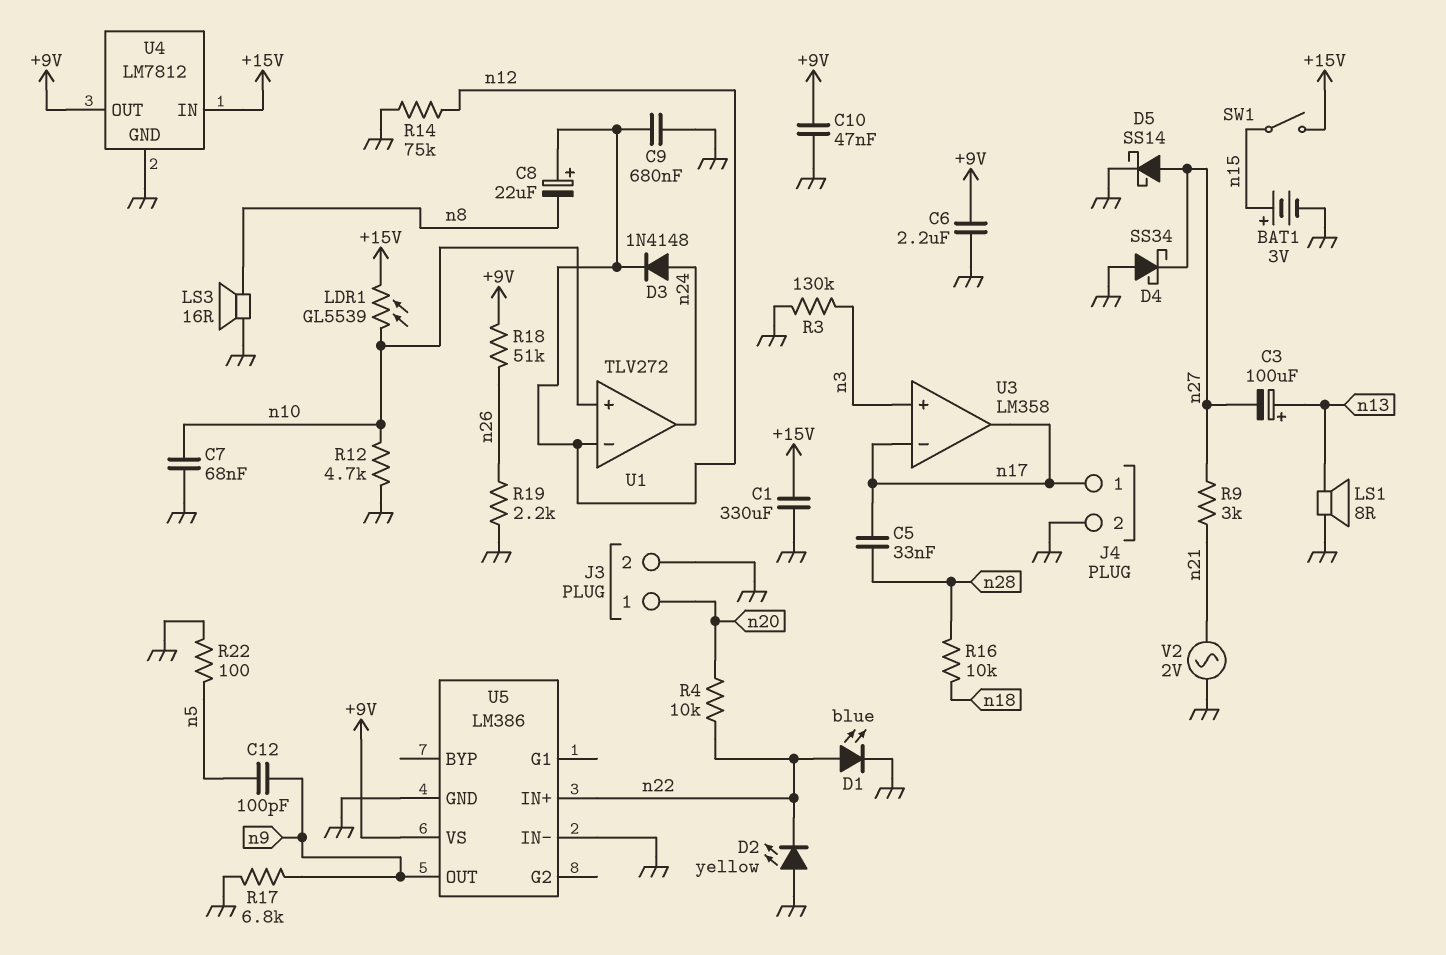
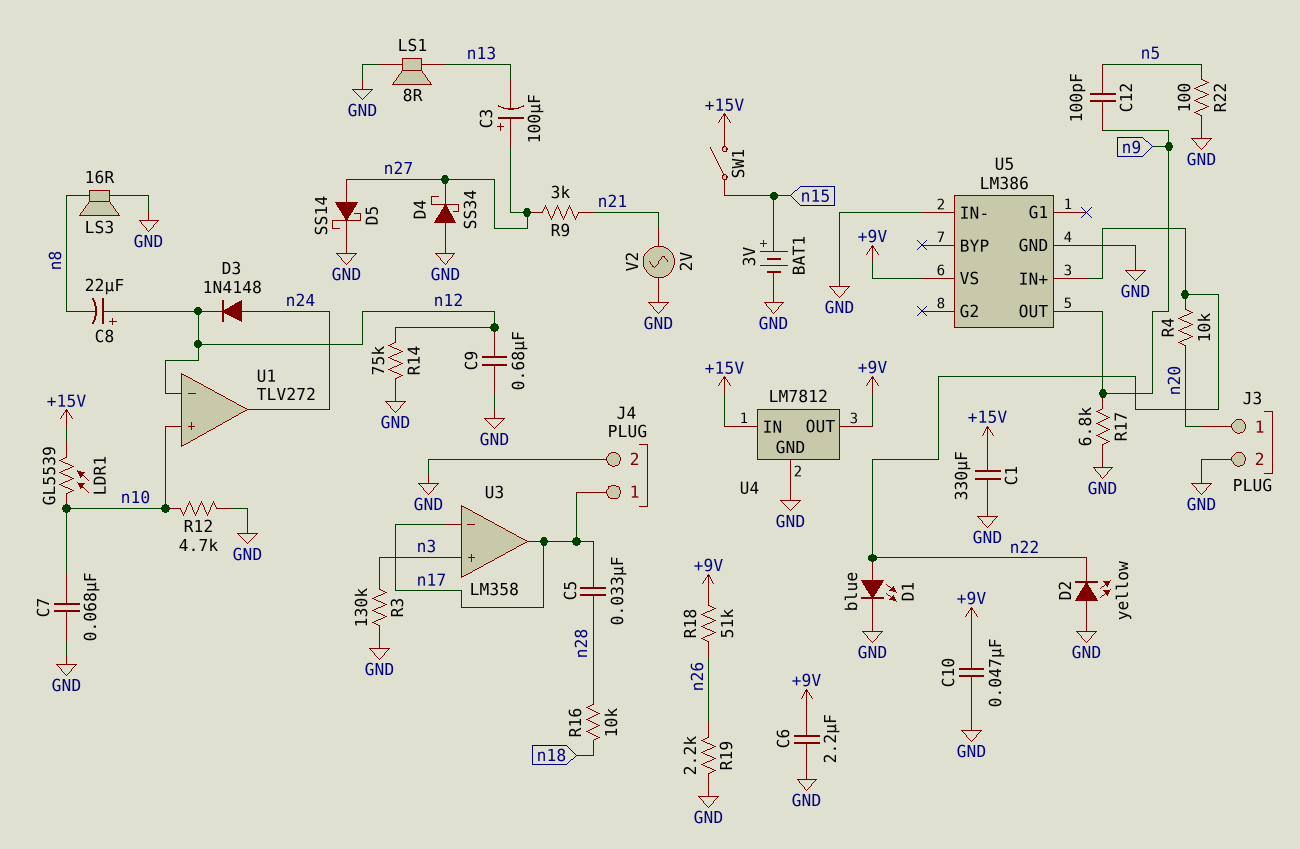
C3: 100uF (plus n13, minus n27) -> 100uF (plus n27, minus n13)

